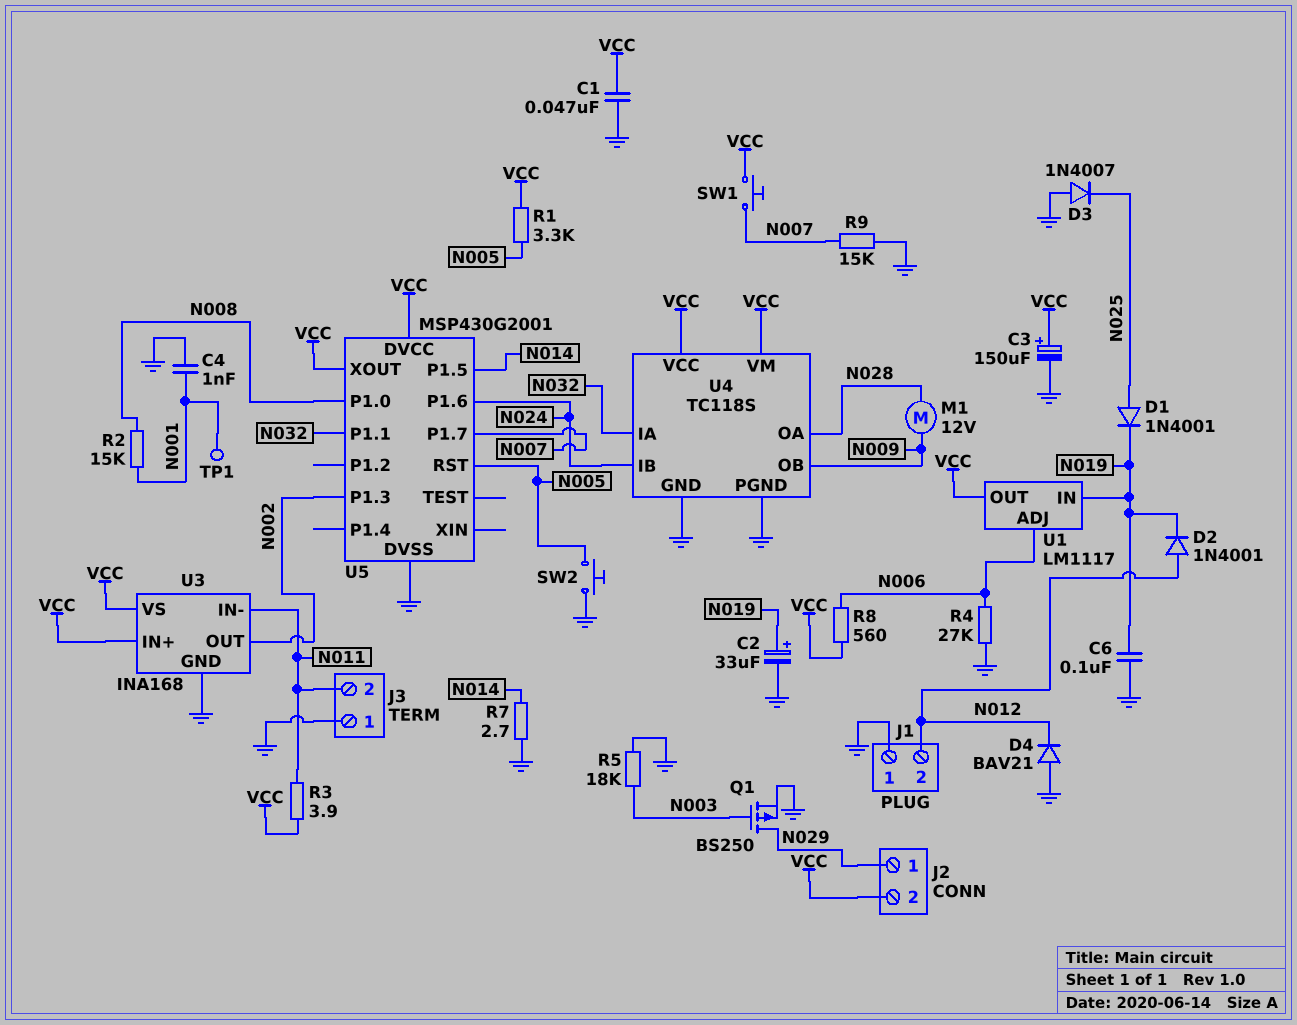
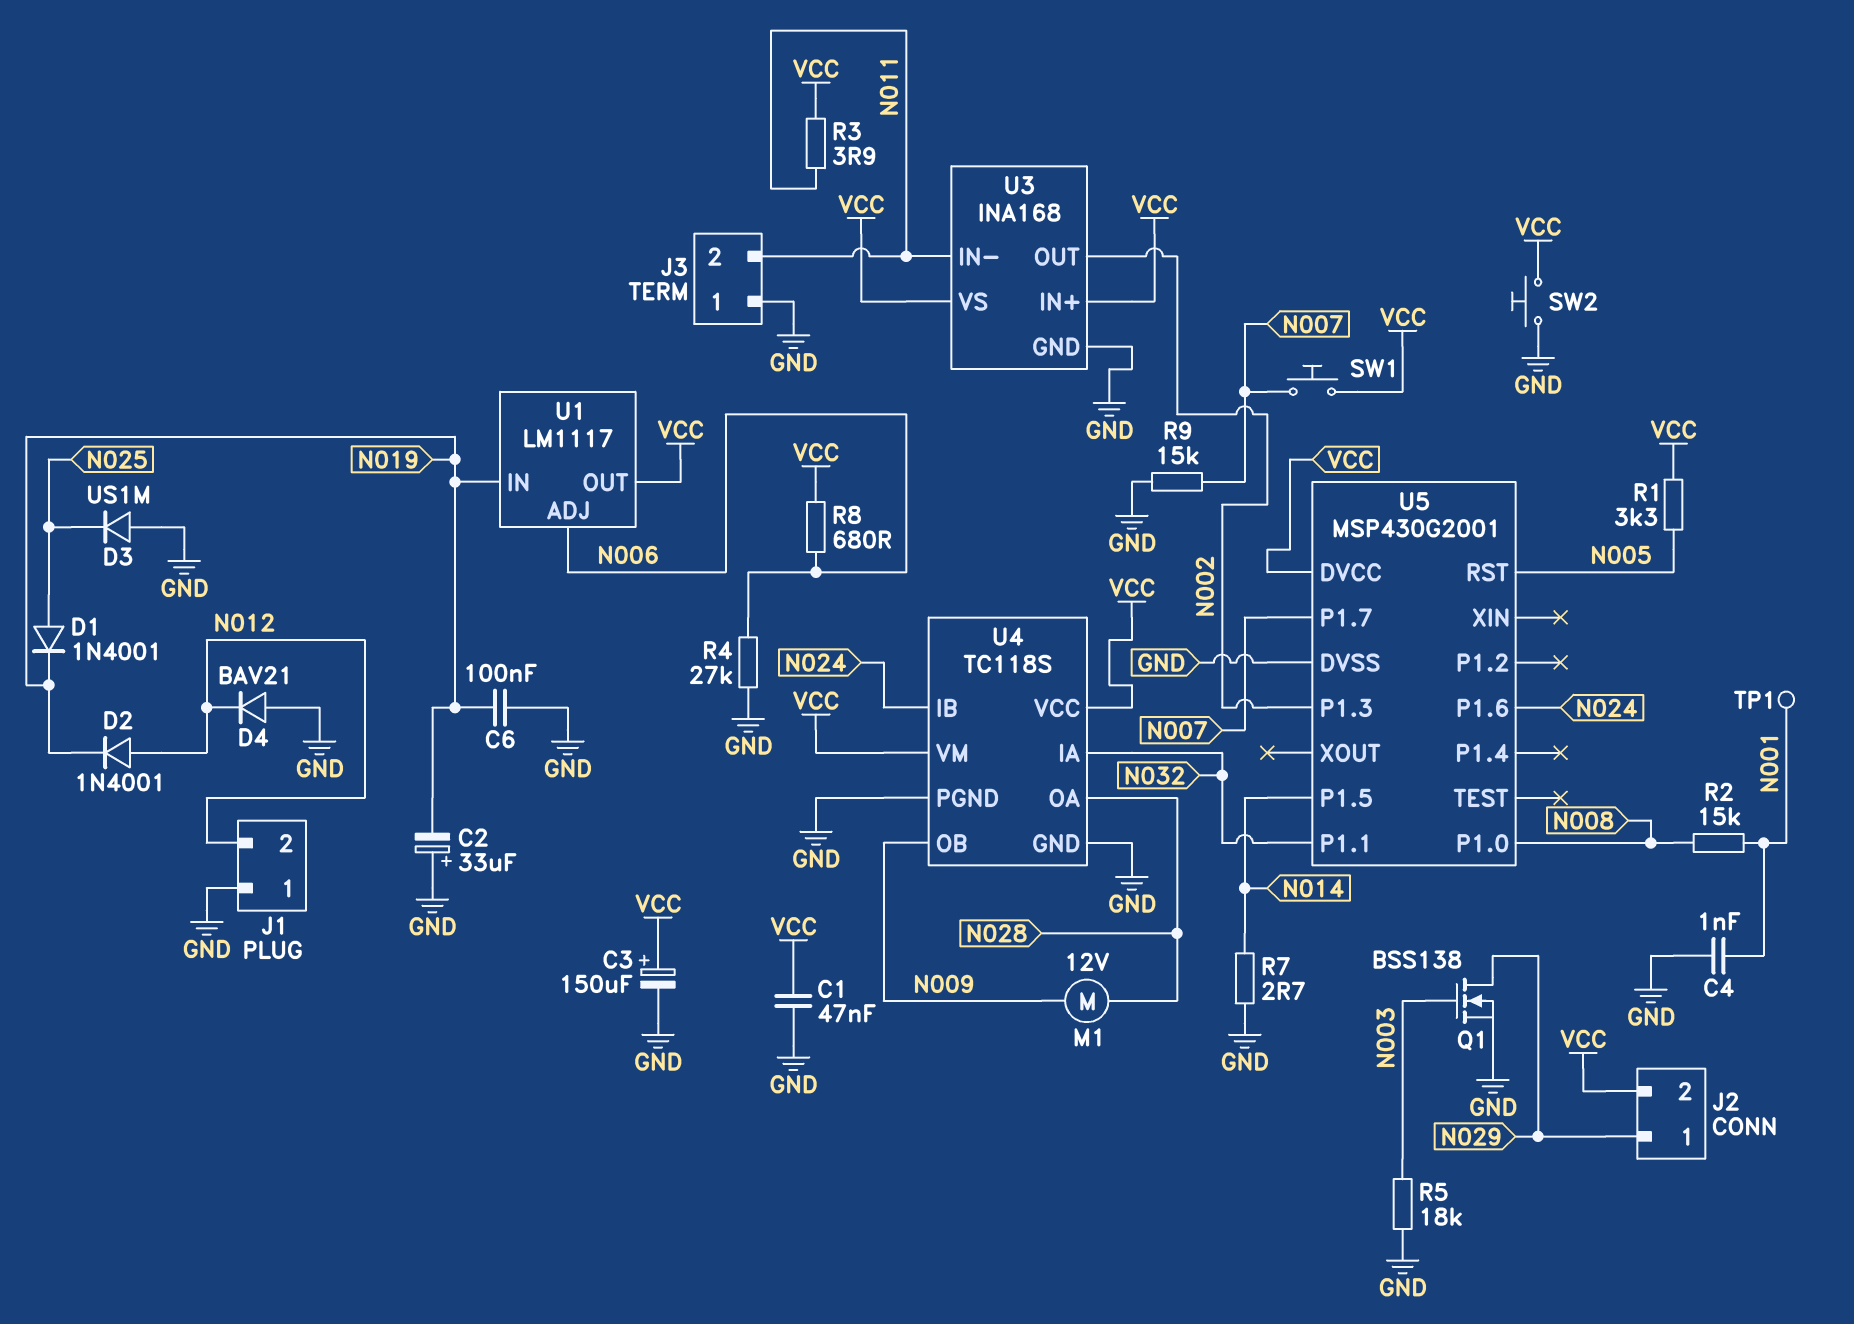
C2: 33uF (plus N019, minus GND) -> 33uF (plus GND, minus N019)
D3: diode 1N4007 (A GND, K N025) -> diode US1M (A GND, K N025)
Q1: PMOS BS250 (G N003, D N029, S GND) -> NMOS BSS138 (G N003, D N029, S GND)
R8: 560 (N006, VCC) -> 680 (N006, VCC)
SW2: button (GND, N005) -> button (GND, VCC)
U5 pin XOUT: VCC -> none

